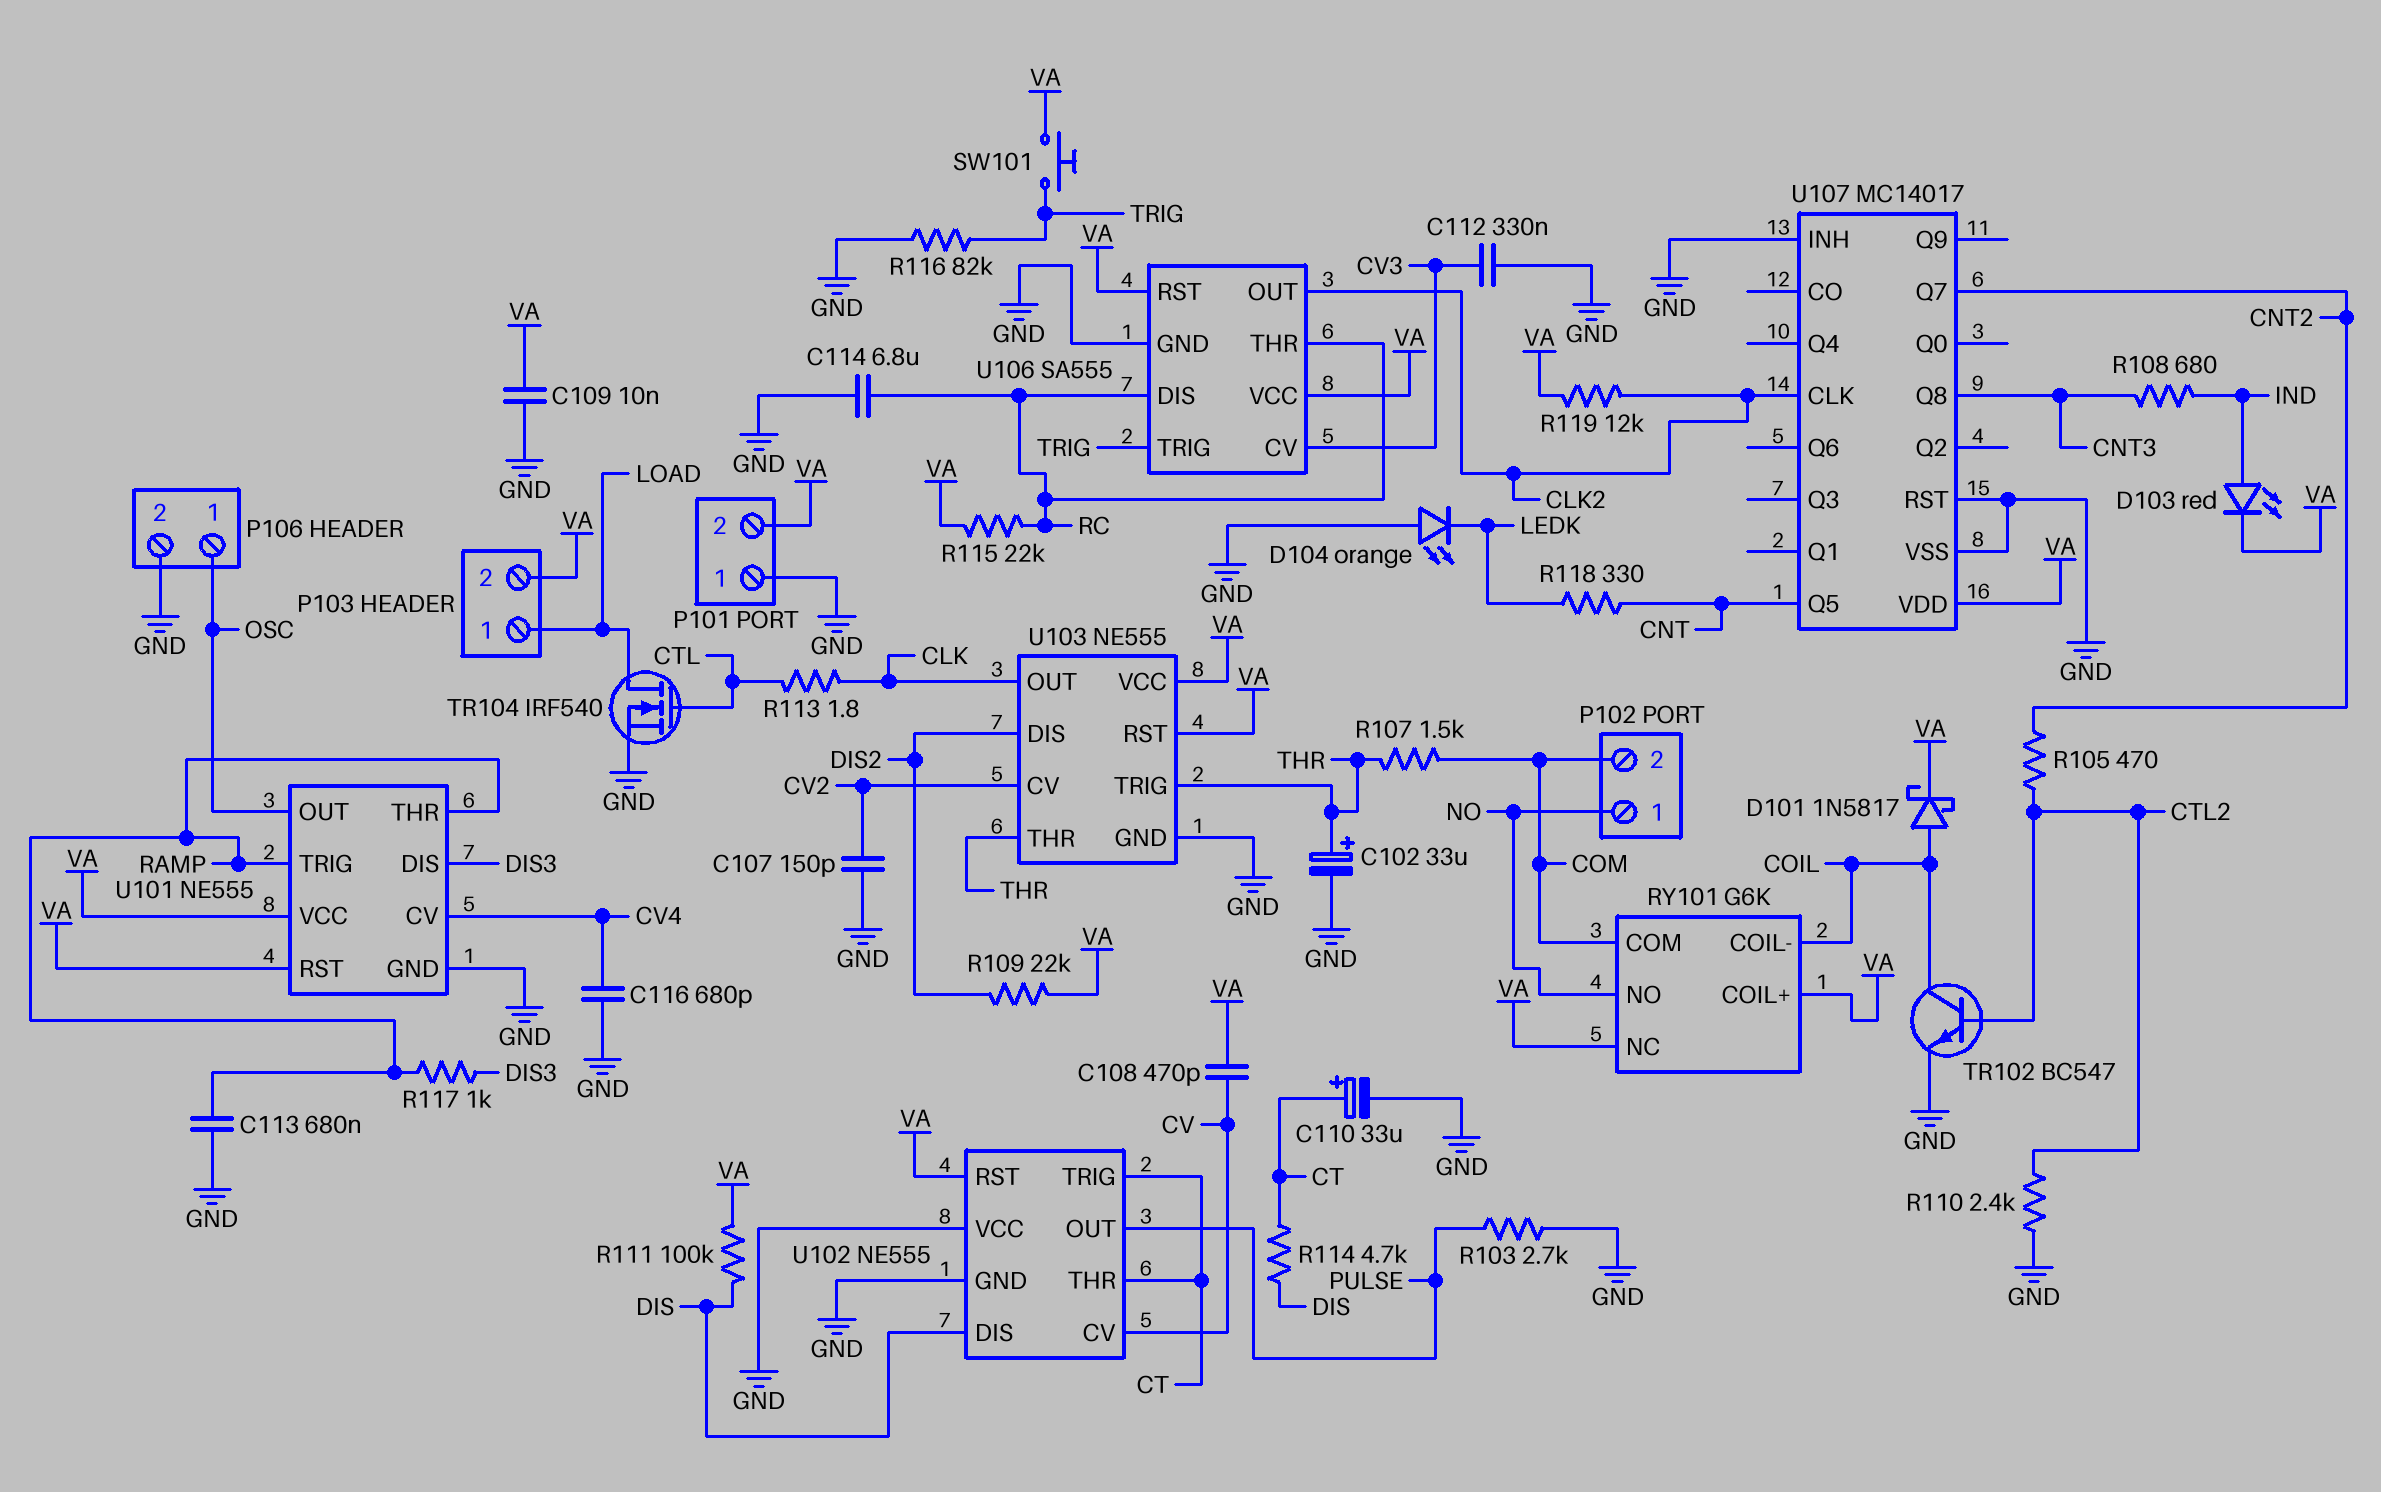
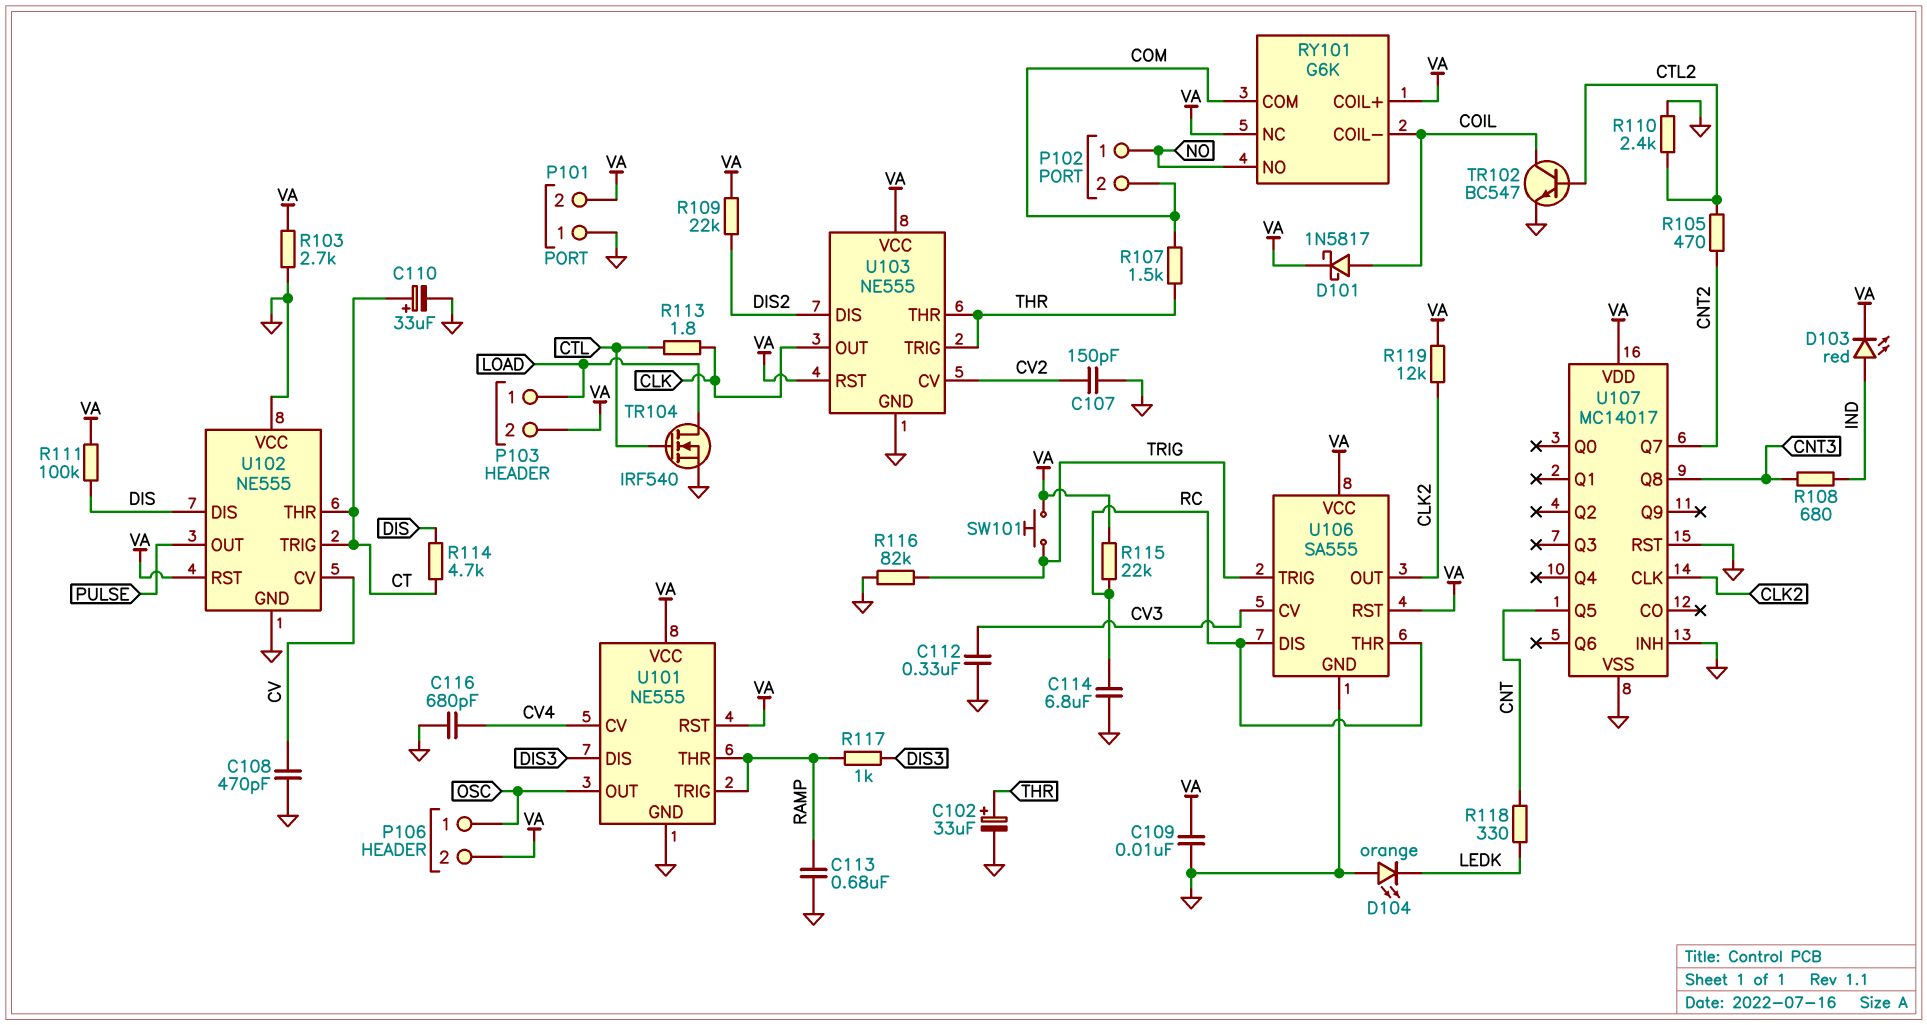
C108: 470pF (CV, VA) -> 470pF (CV, GND)
P106 pin 2: GND -> VA
R103: 2.7k (GND, PULSE) -> 2.7k (GND, VA)

